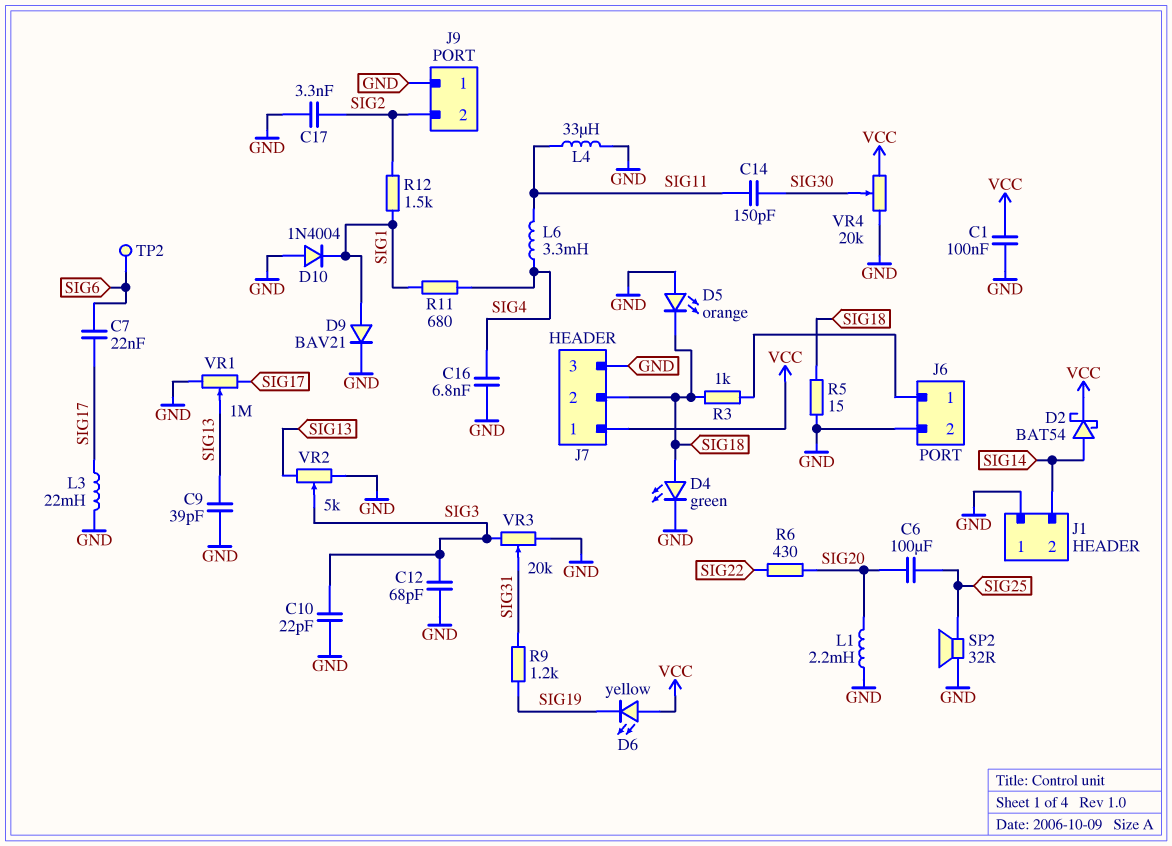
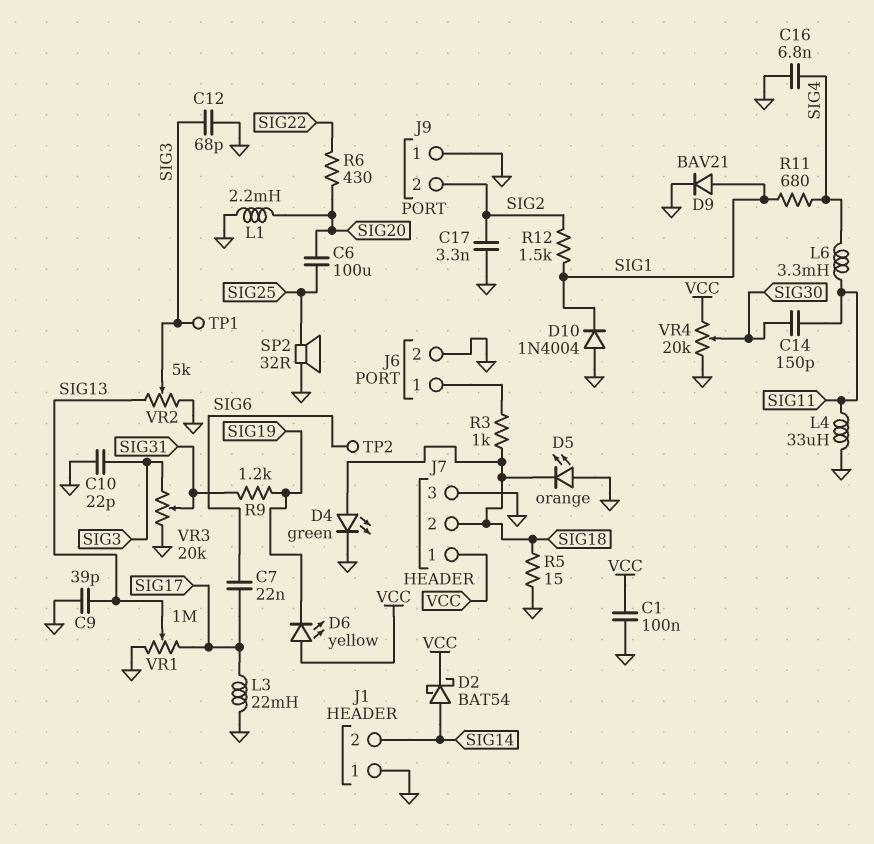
TP1: none -> test point (SIG3)

